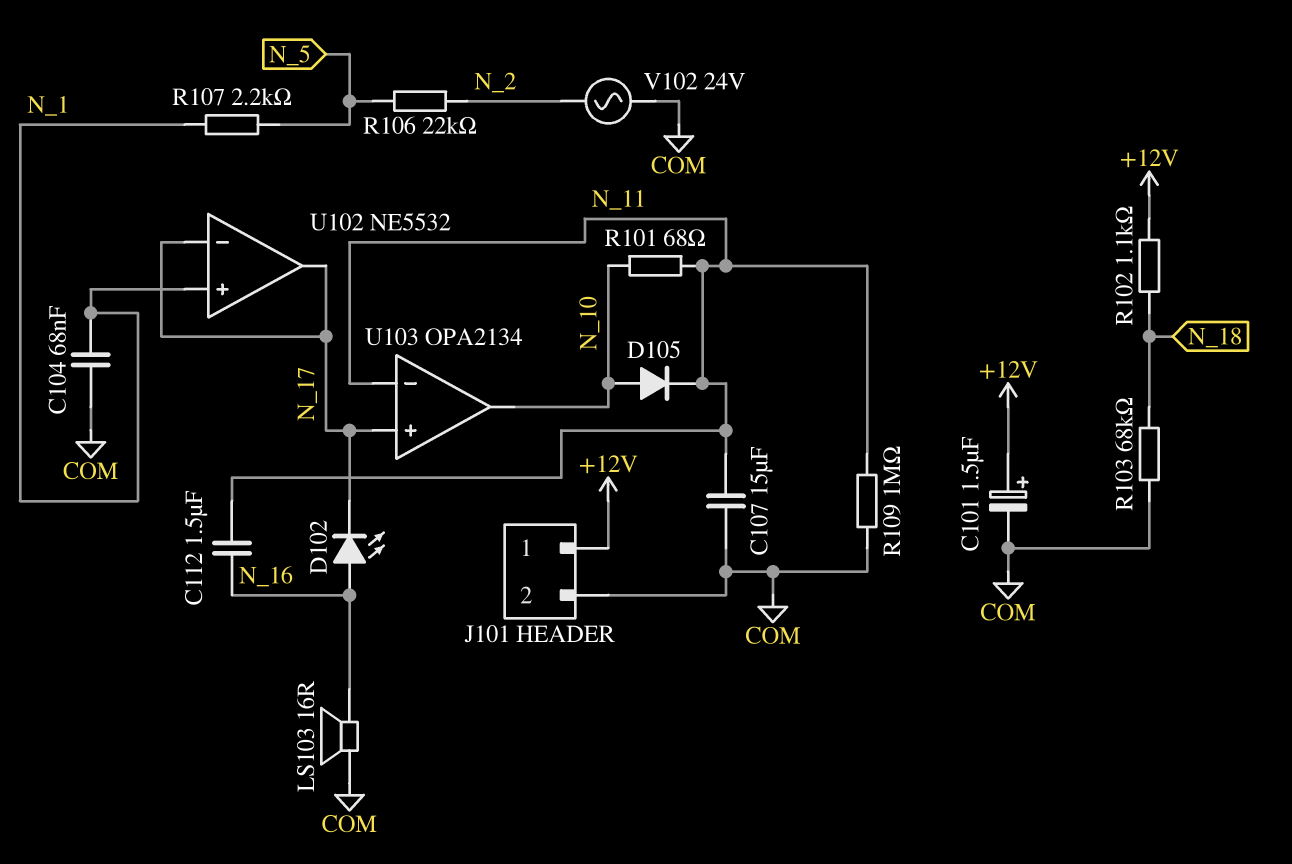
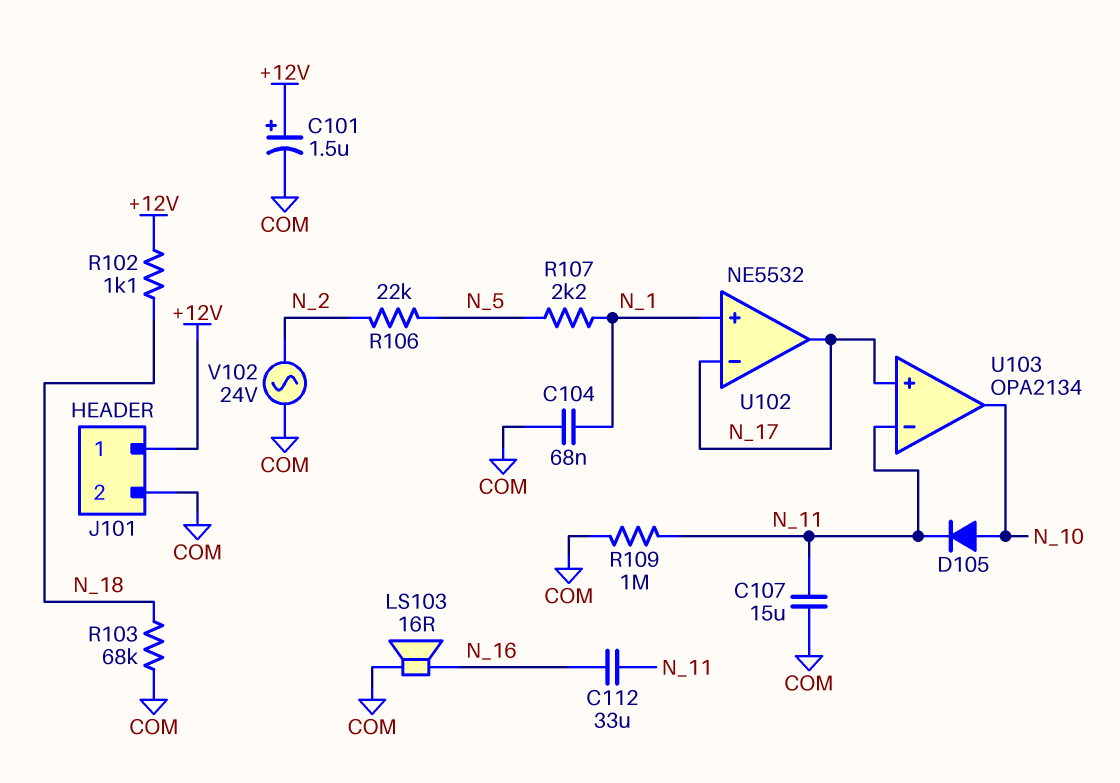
C112: 1.5uF (N_11, N_16) -> 33uF (N_11, N_16)
D102: LED (A N_16, K N_17) -> none
R101: 68 (N_10, N_11) -> none

